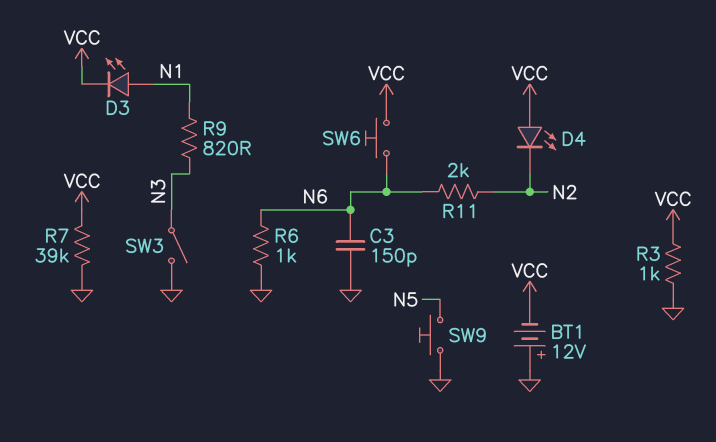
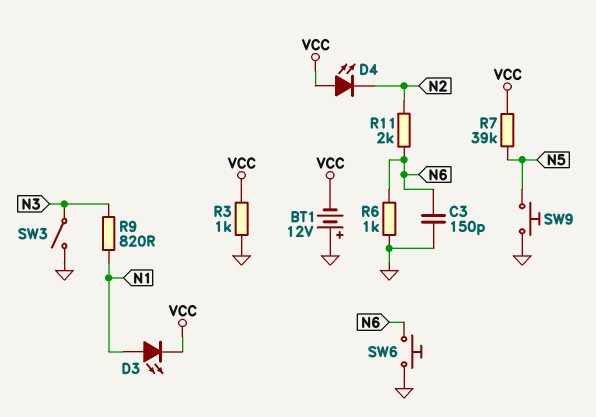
R7: 39k (GND, VCC) -> 39k (N5, VCC)
SW6: button (N6, VCC) -> button (GND, N6)

